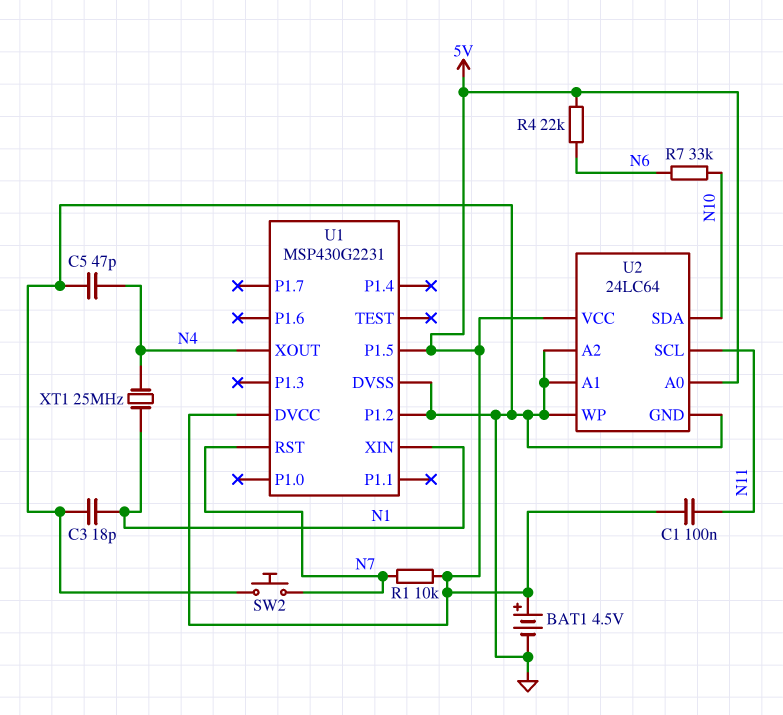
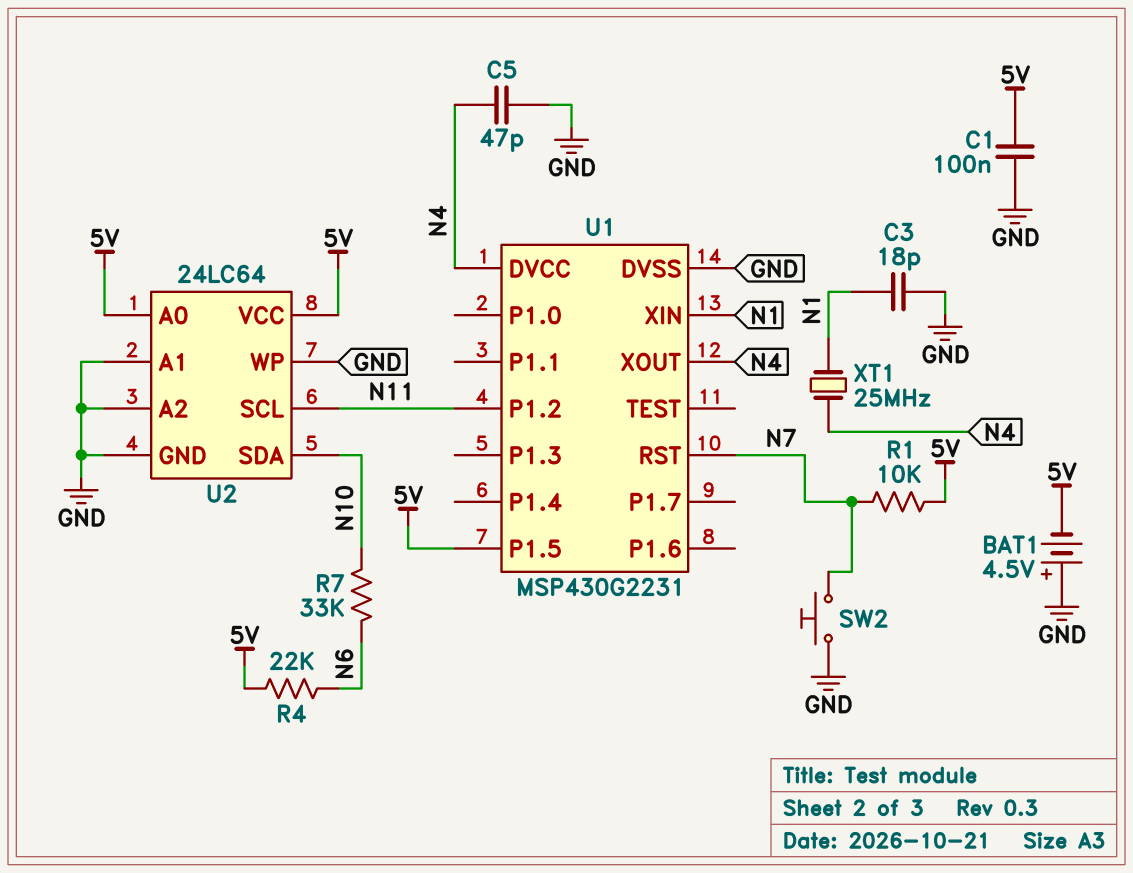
BAT1: 4.5V (plus 5V, minus GND) -> 4.5V (plus GND, minus 5V)
C1: 100nF (5V, N11) -> 100nF (5V, GND)
U1 pin DVCC: 5V -> N4
U1 pin P1.2: GND -> N11

